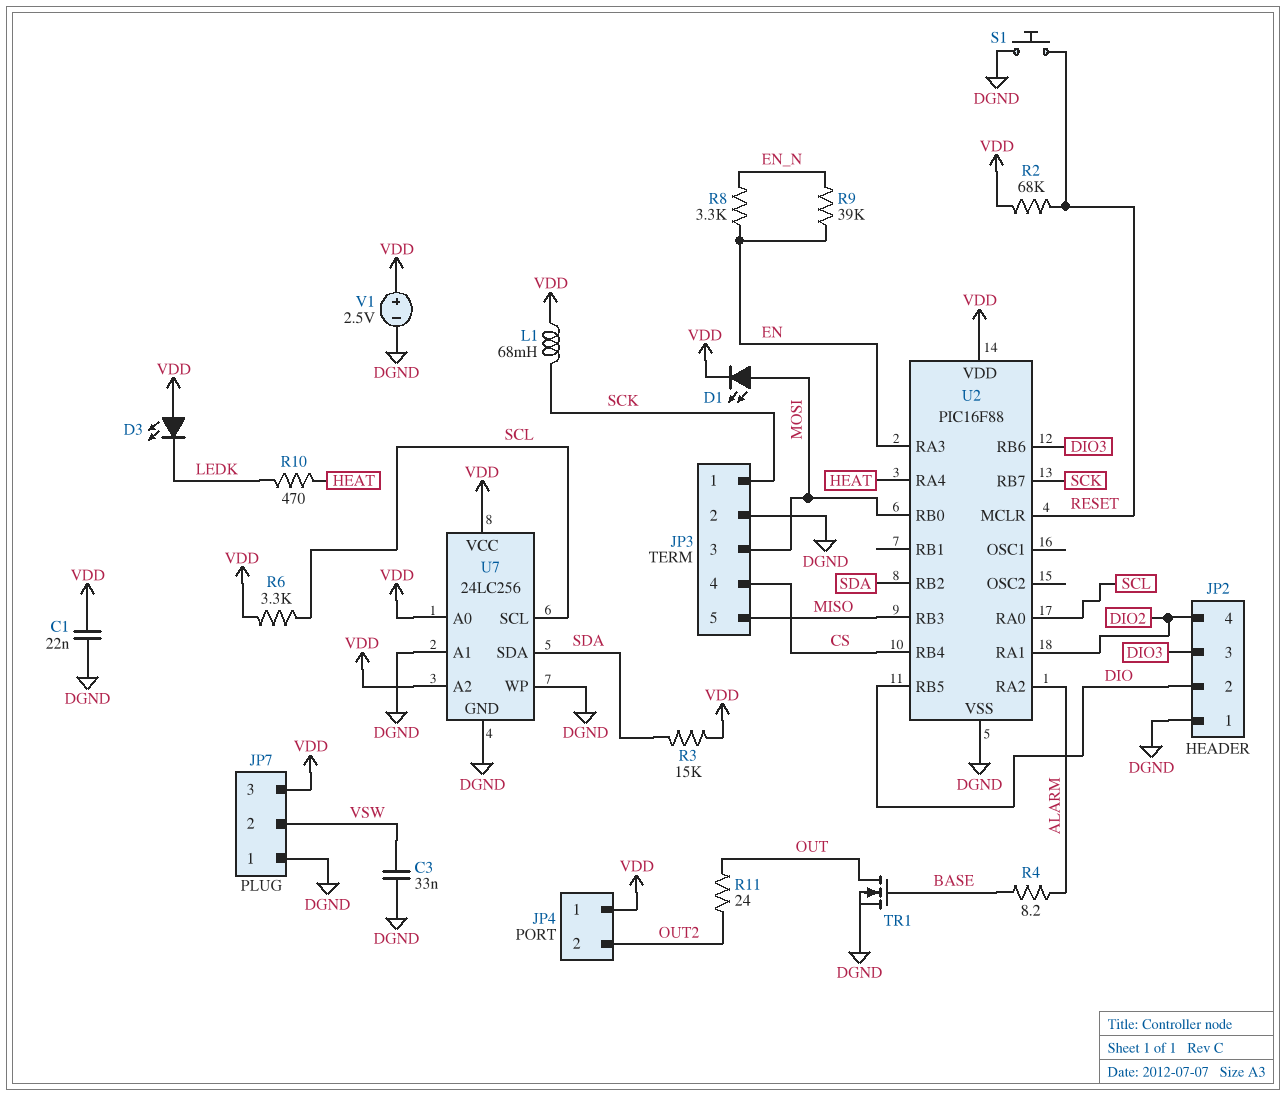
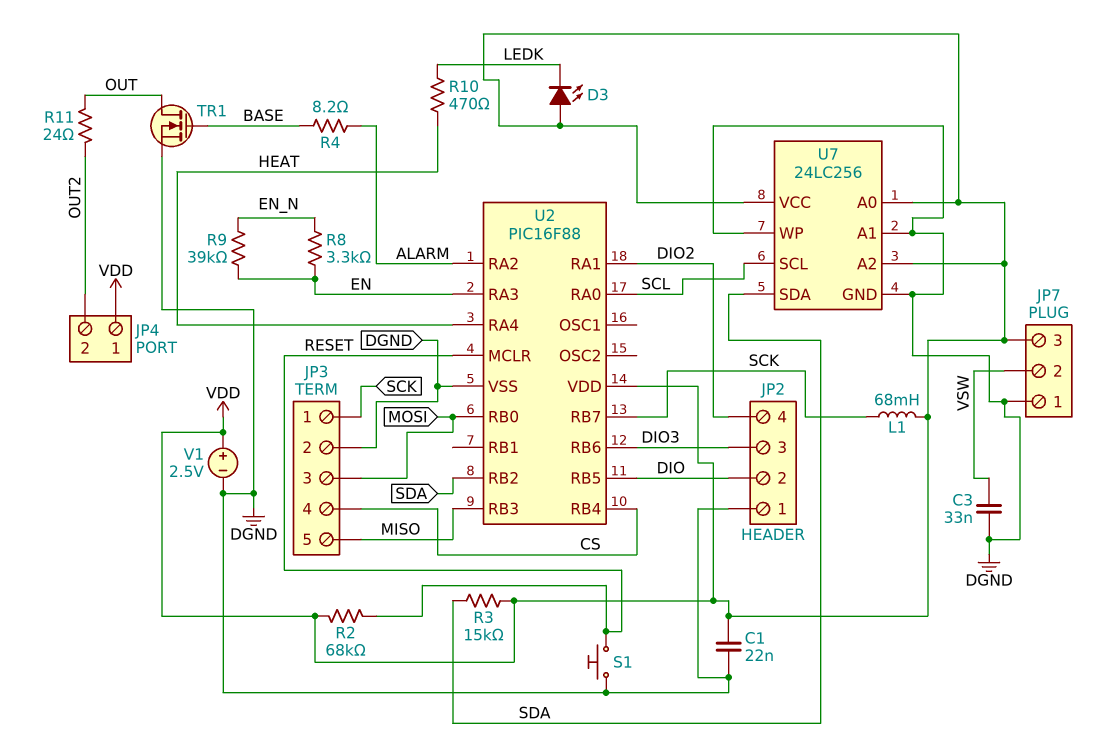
D1: LED (A MOSI, K VDD) -> none
R6: 3.3k (SCL, VDD) -> none

